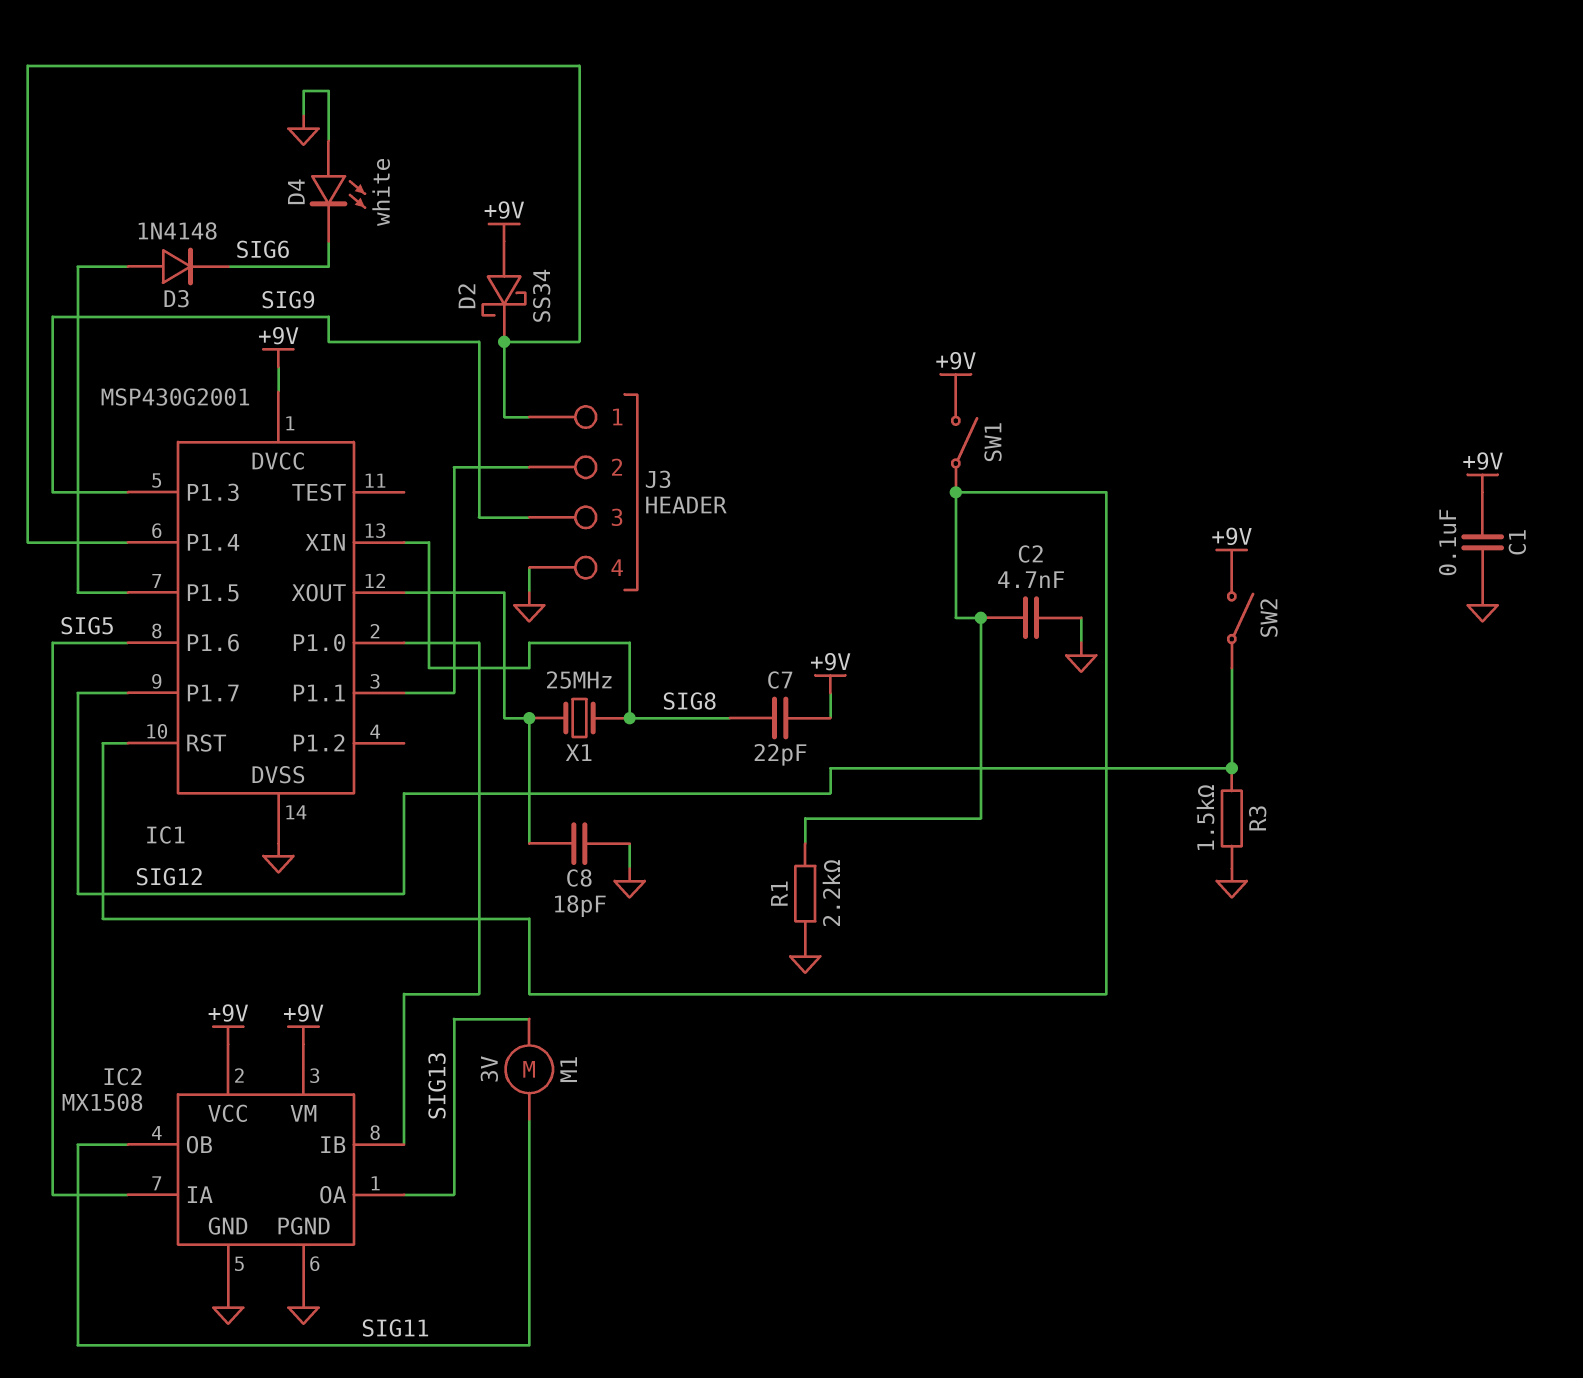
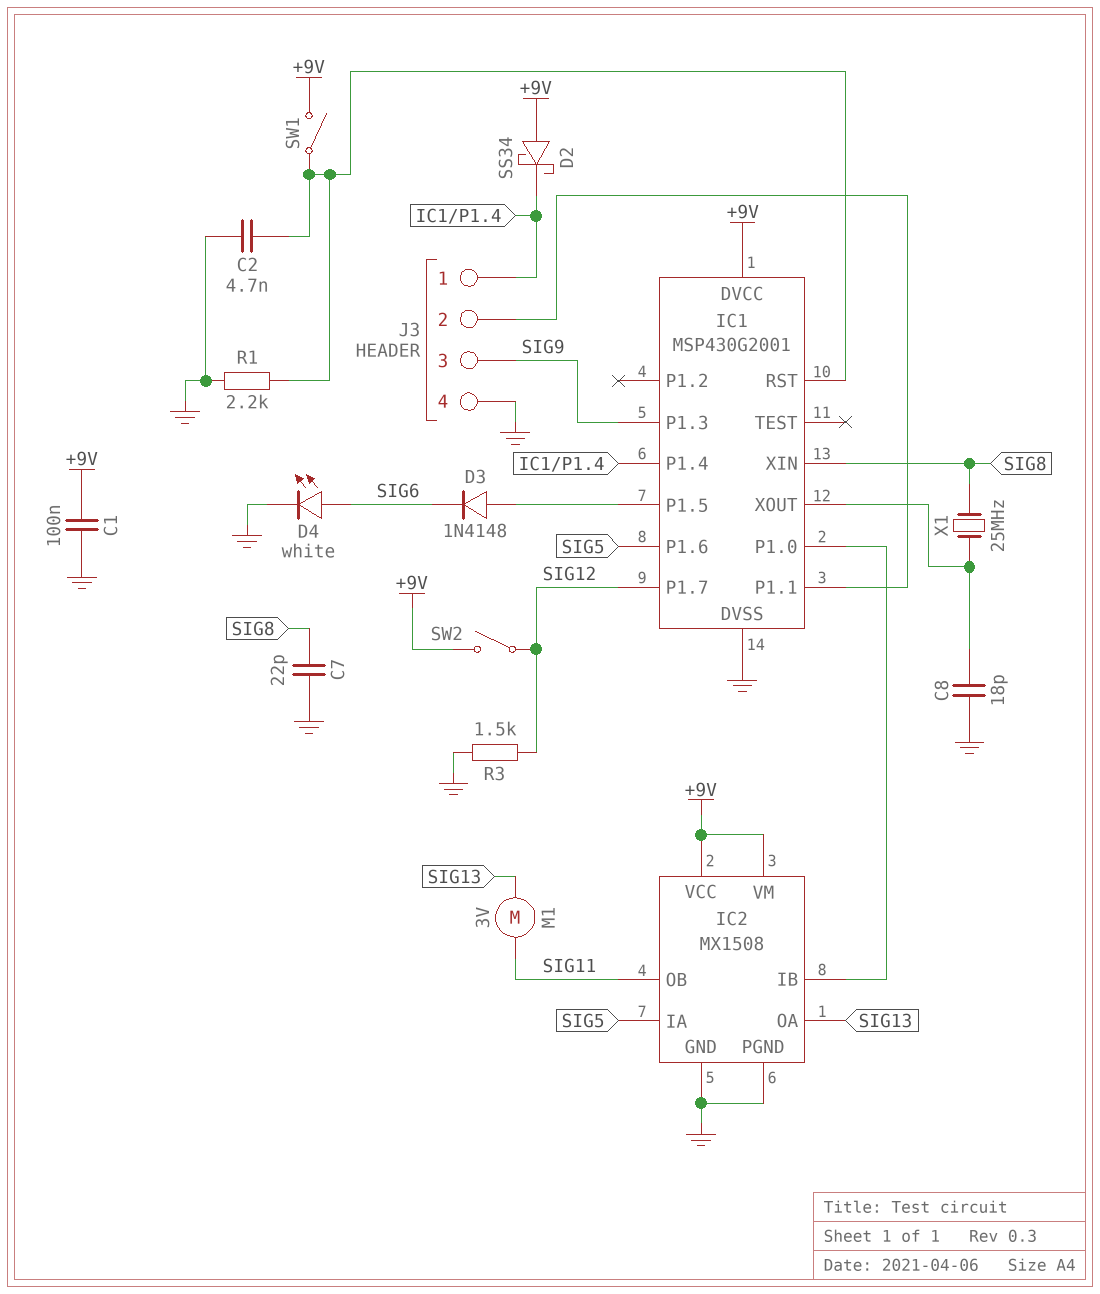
C7: 22pF (+9V, SIG8) -> 22pF (GND, SIG8)
D4: LED white (A GND, K SIG6) -> LED white (A SIG6, K GND)

